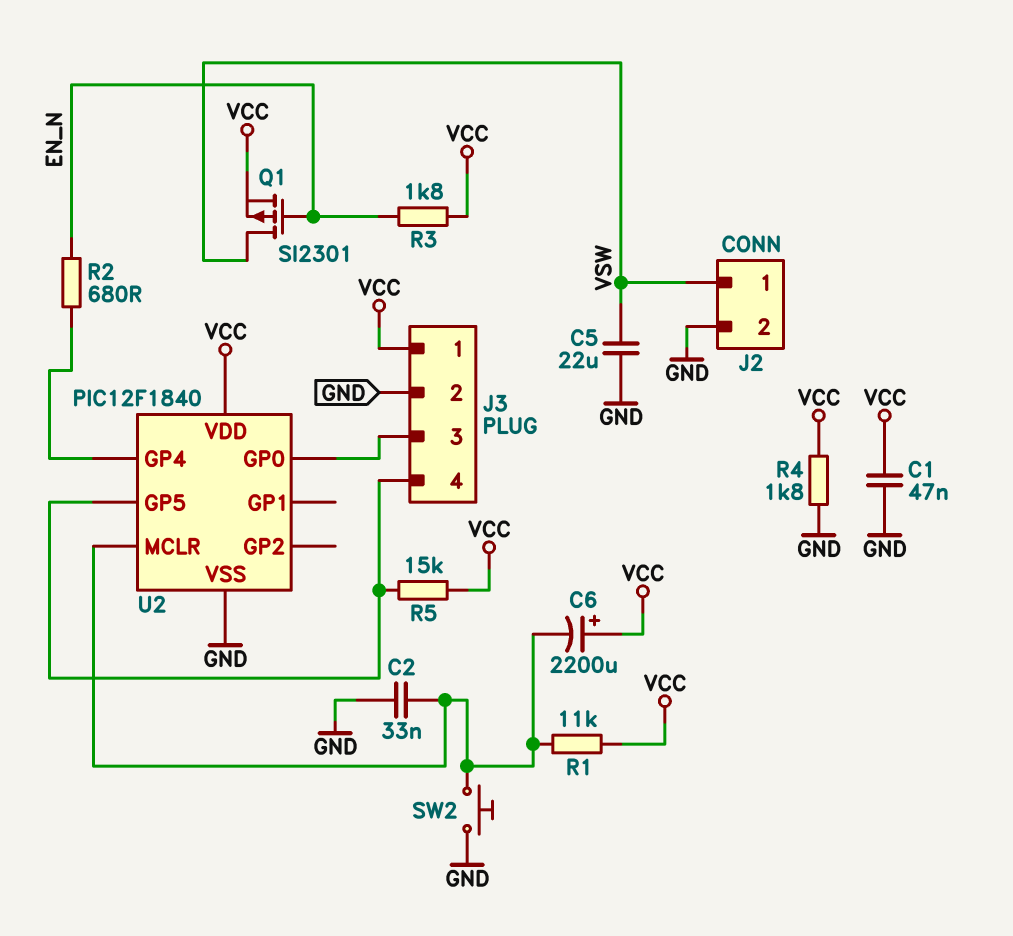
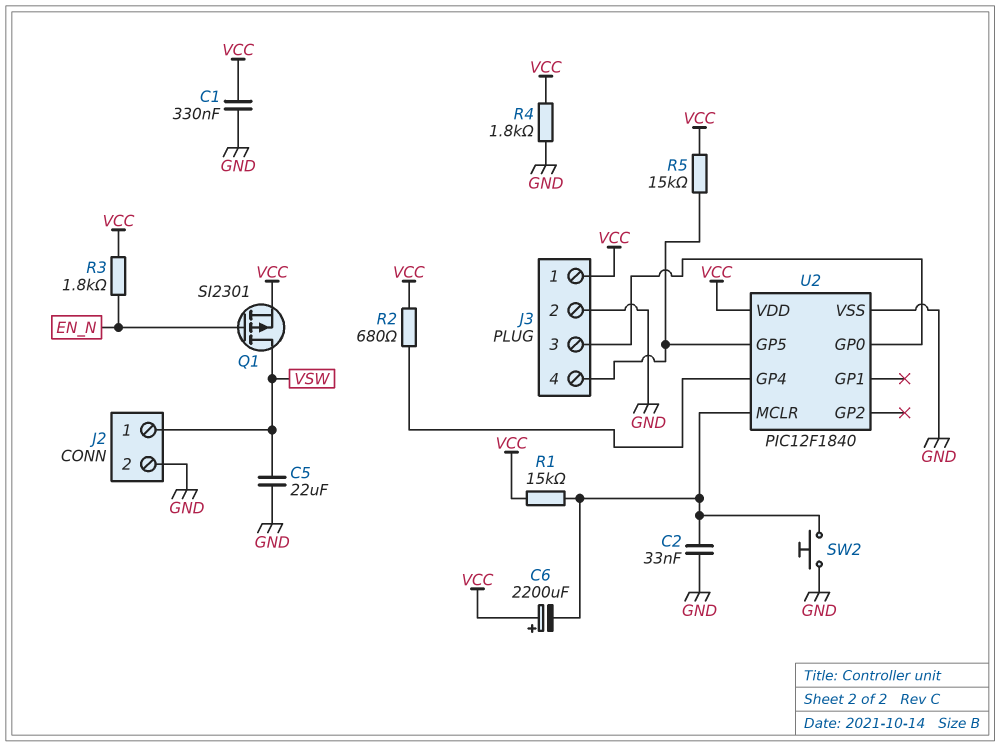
C1: 47nF (GND, VCC) -> 330nF (GND, VCC)
R1: 11k (U2/MCLR, VCC) -> 15k (U2/MCLR, VCC)
R2: 680 (EN_N, U2/GP4) -> 680 (U2/GP4, VCC)

